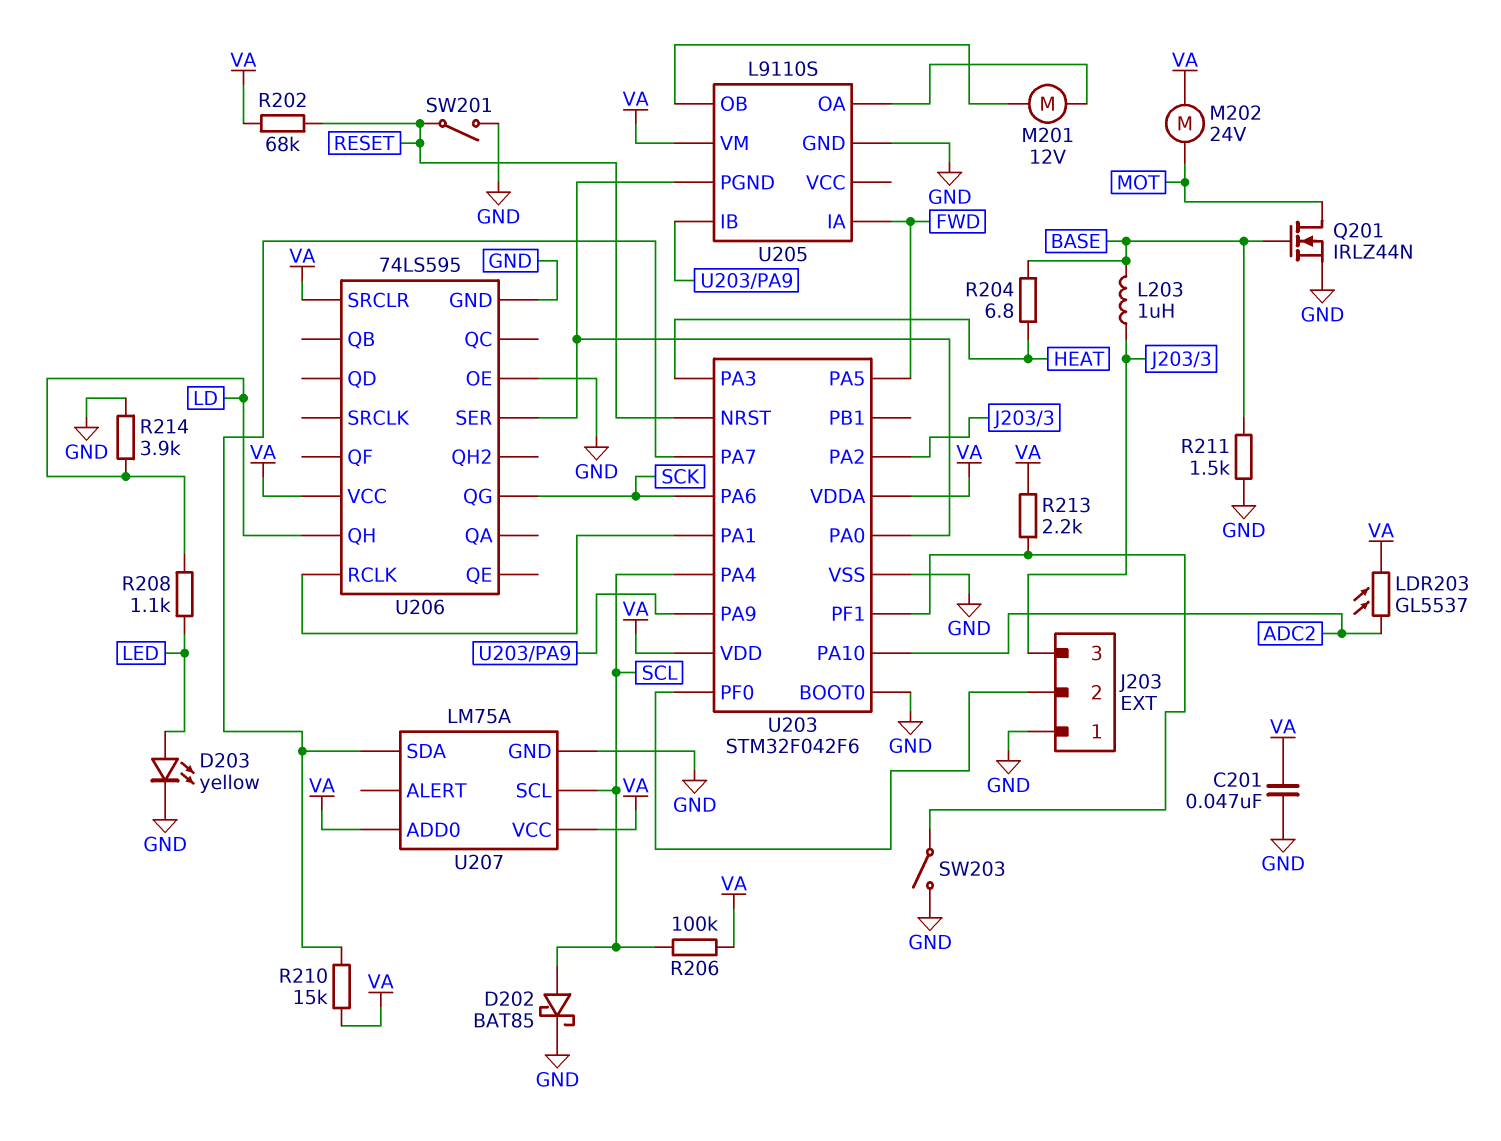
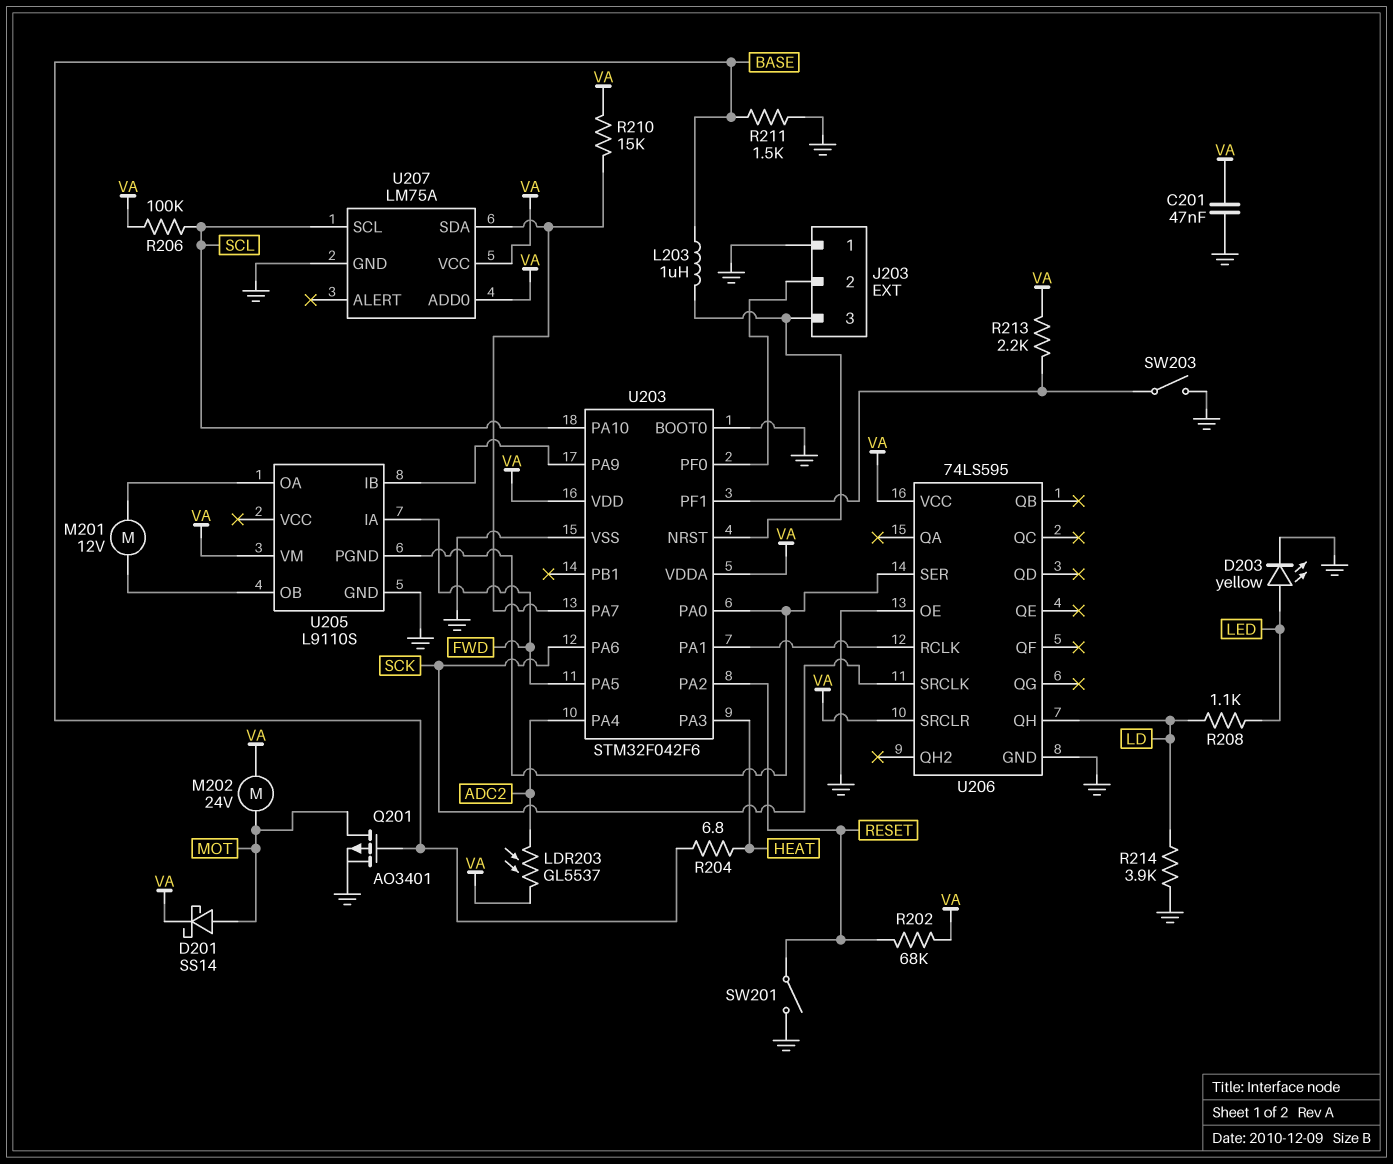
D201: none -> schottky SS14 (A MOT, K VA)
D202: schottky BAT85 (A SCL, K GND) -> none
Q201: NMOS IRLZ44N (G BASE, D MOT, S GND) -> PMOS AO3401 (G BASE, D MOT, S GND)
U203 pin NRST: RESET -> J203/3
U203 pin PA2: J203/3 -> RESET
U203 pin PA4: SCL -> ADC2
U203 pin PA10: ADC2 -> SCL
U206 pin QG: SCK -> none
U206 pin SRCLK: none -> SCK

